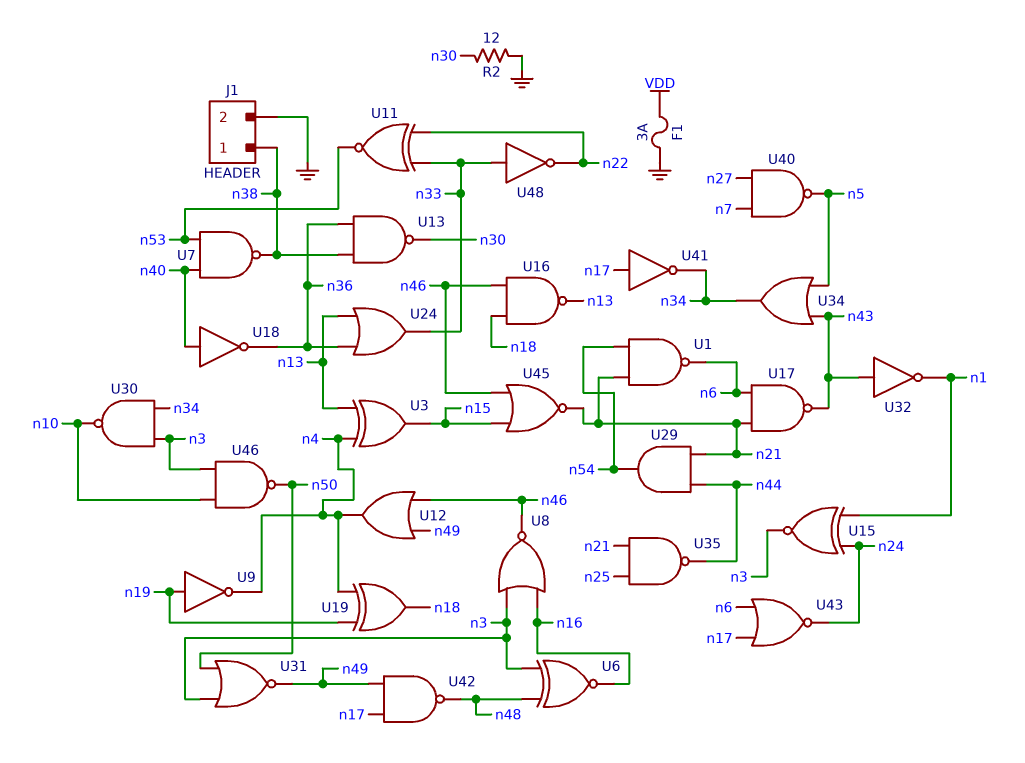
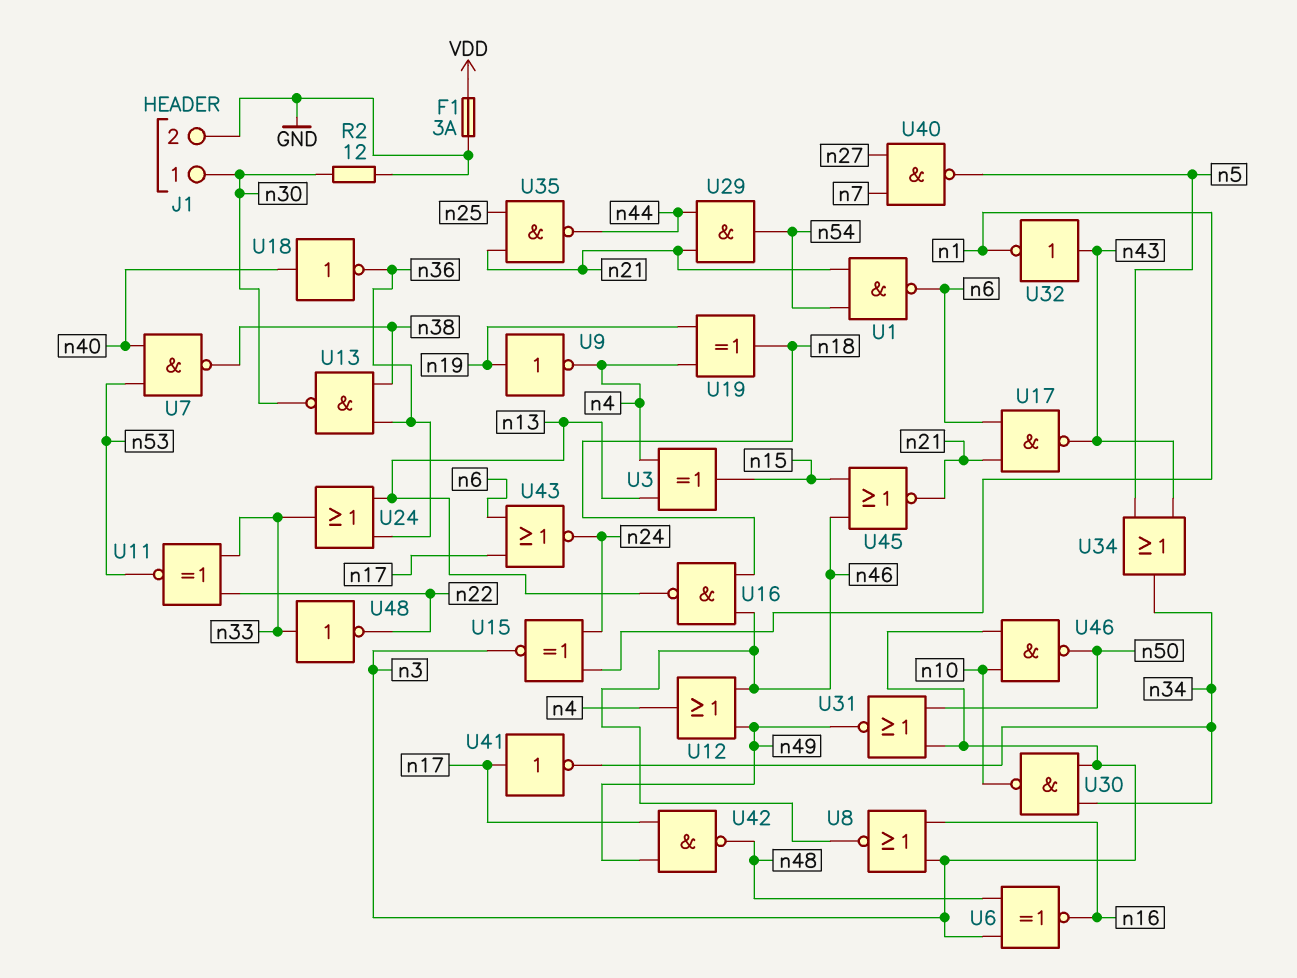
J1 pin 1: n38 -> n30

